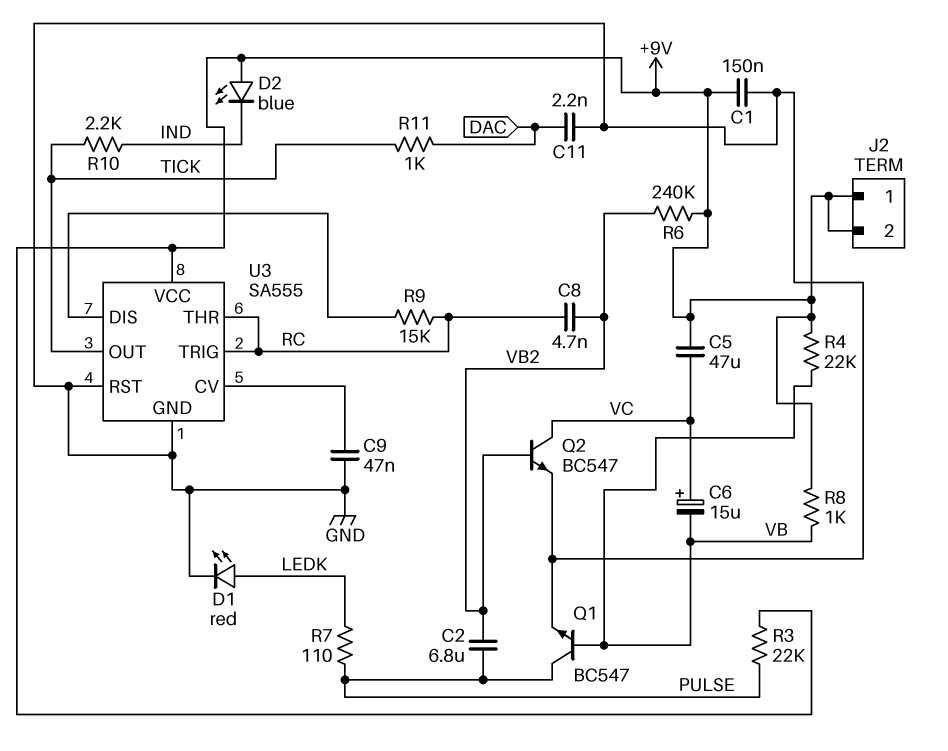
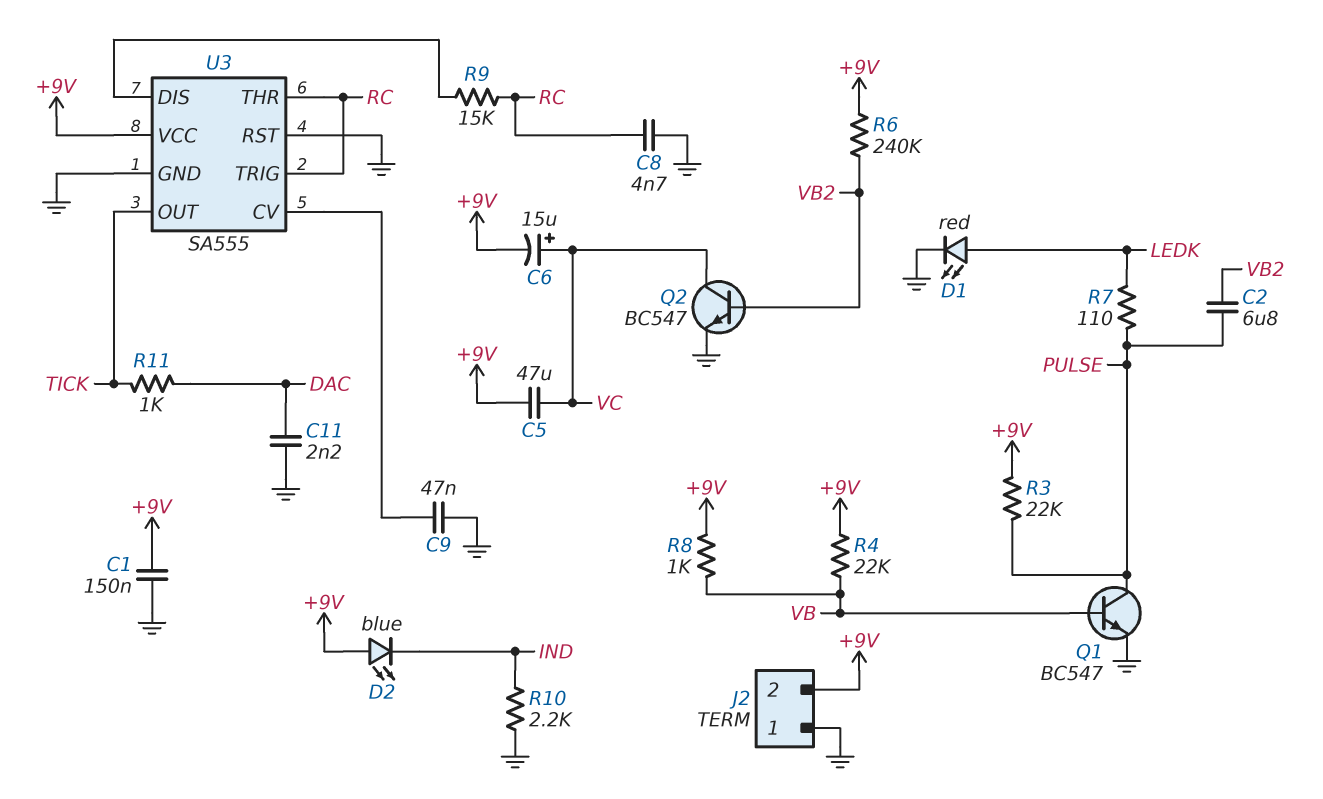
C6: 15uF (plus VC, minus VB) -> 15uF (plus VC, minus +9V)
C8: 4.7nF (RC, VB2) -> 4.7nF (GND, RC)
J2 pin 1: +9V -> GND
R10: 2.2k (IND, TICK) -> 2.2k (GND, IND)

